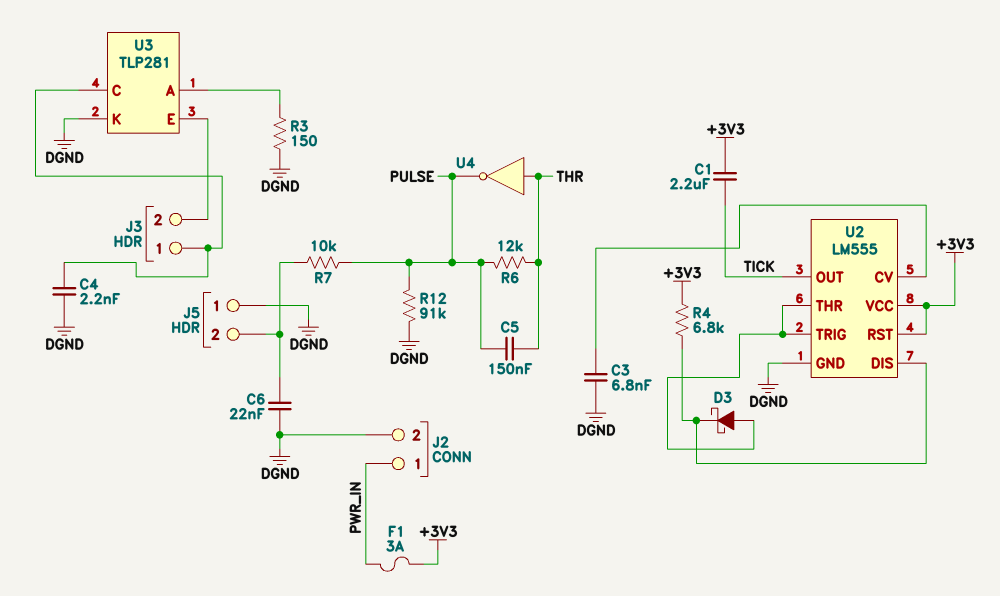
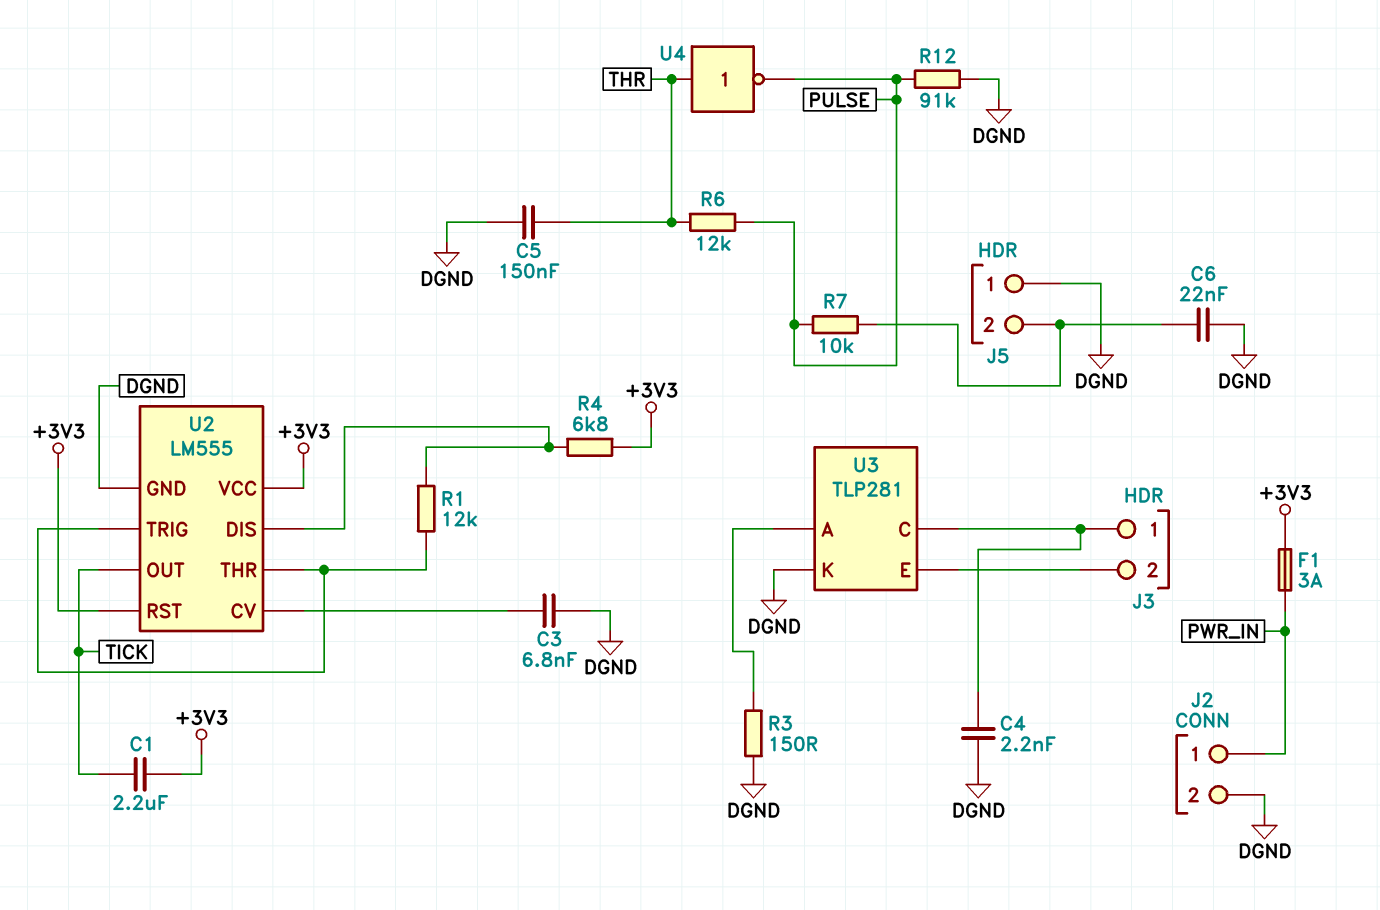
C5: 150nF (PULSE, THR) -> 150nF (DGND, THR)
D3: schottky (A U2/THR, K U2/DIS) -> none
R1: none -> 12k (U2/DIS, U2/THR)

